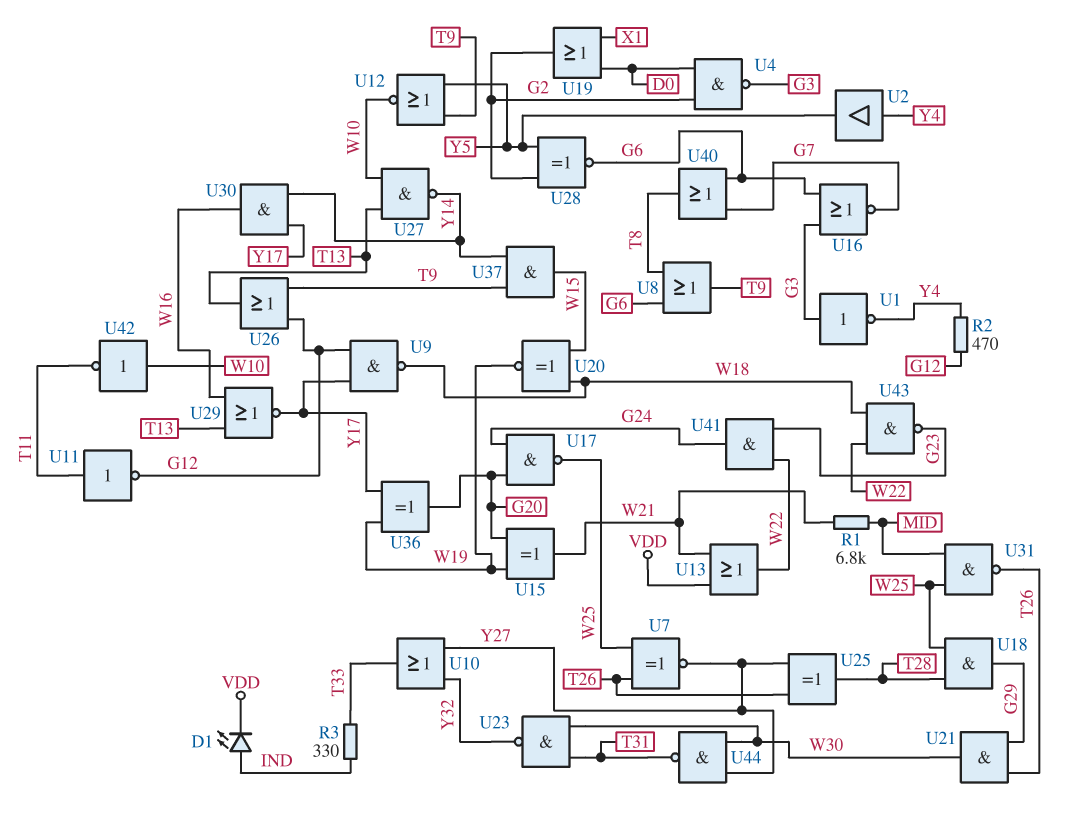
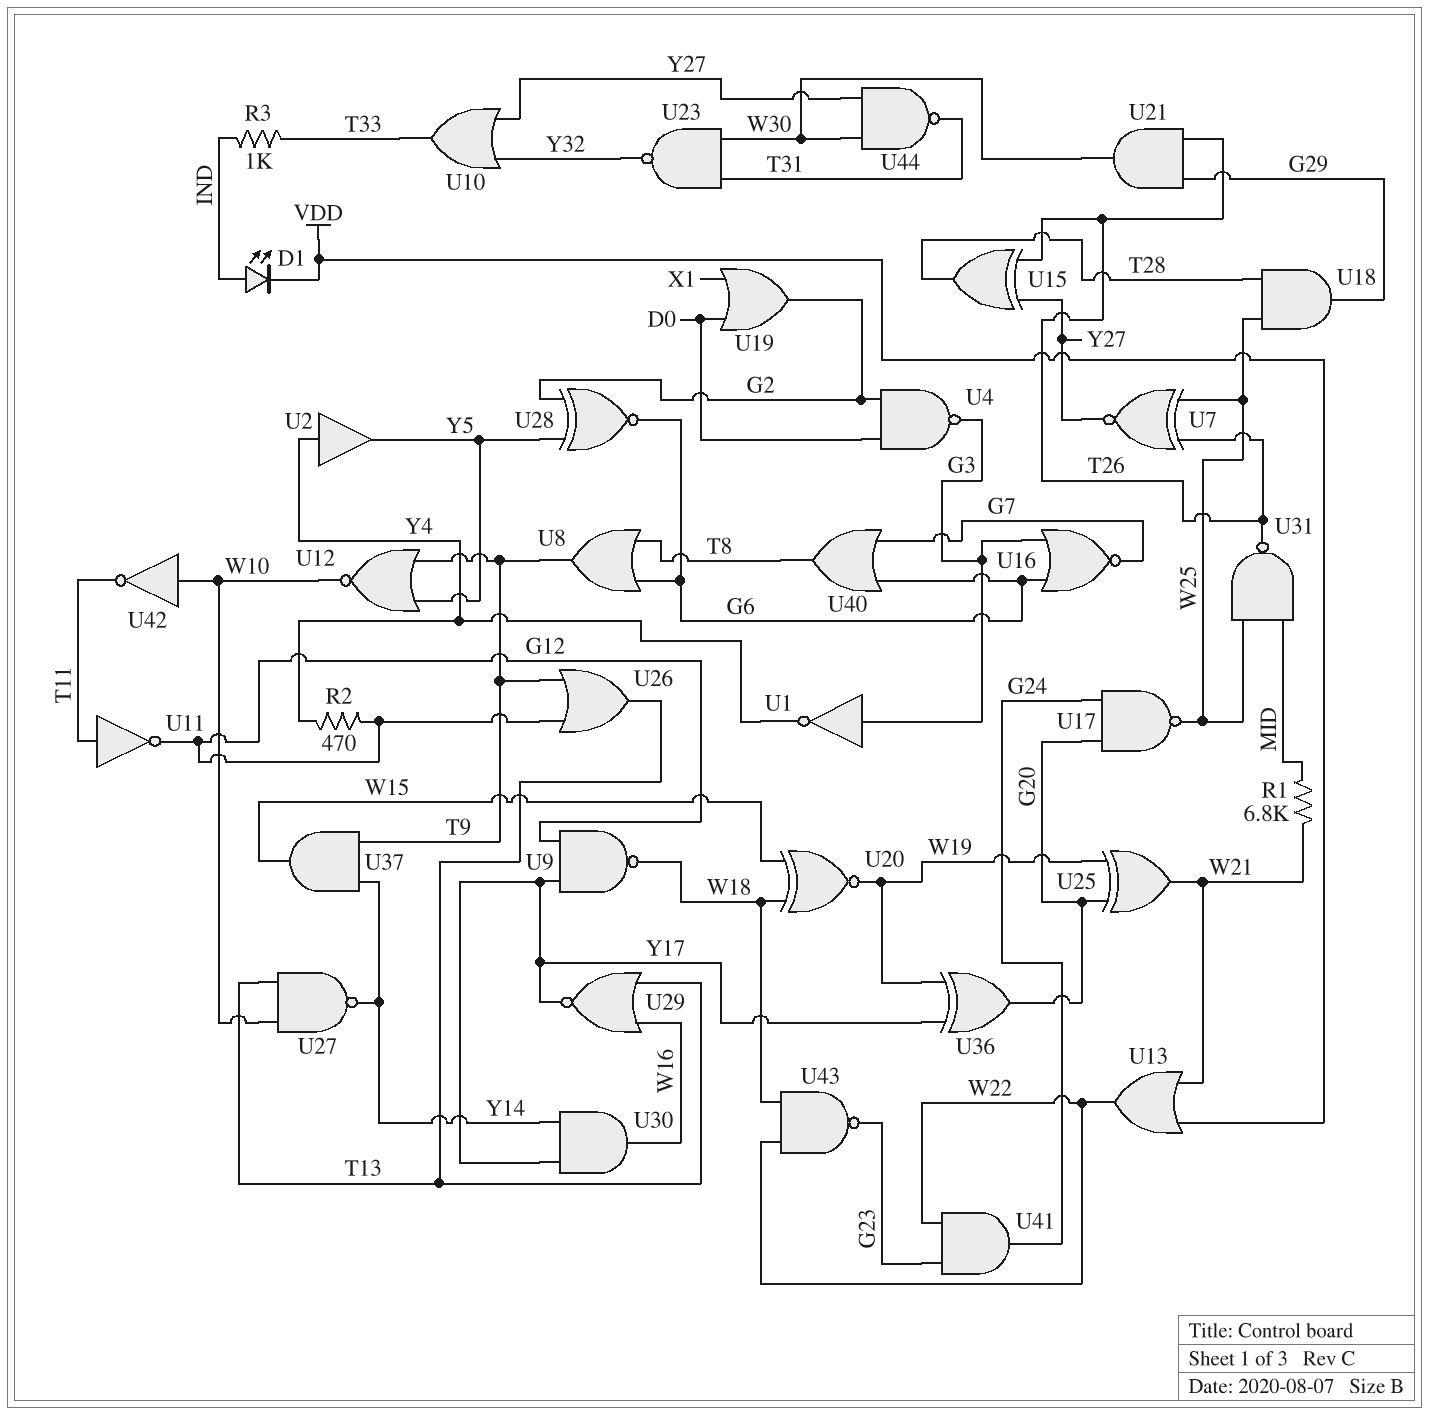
R3: 330 (IND, T33) -> 1k (IND, T33)
U15: XOR (in G20, in W19, out W21) -> XOR (in T26, in Y27, out T28)
U25: XOR (in T26, in Y27, out T28) -> XOR (in G20, in W19, out W21)

